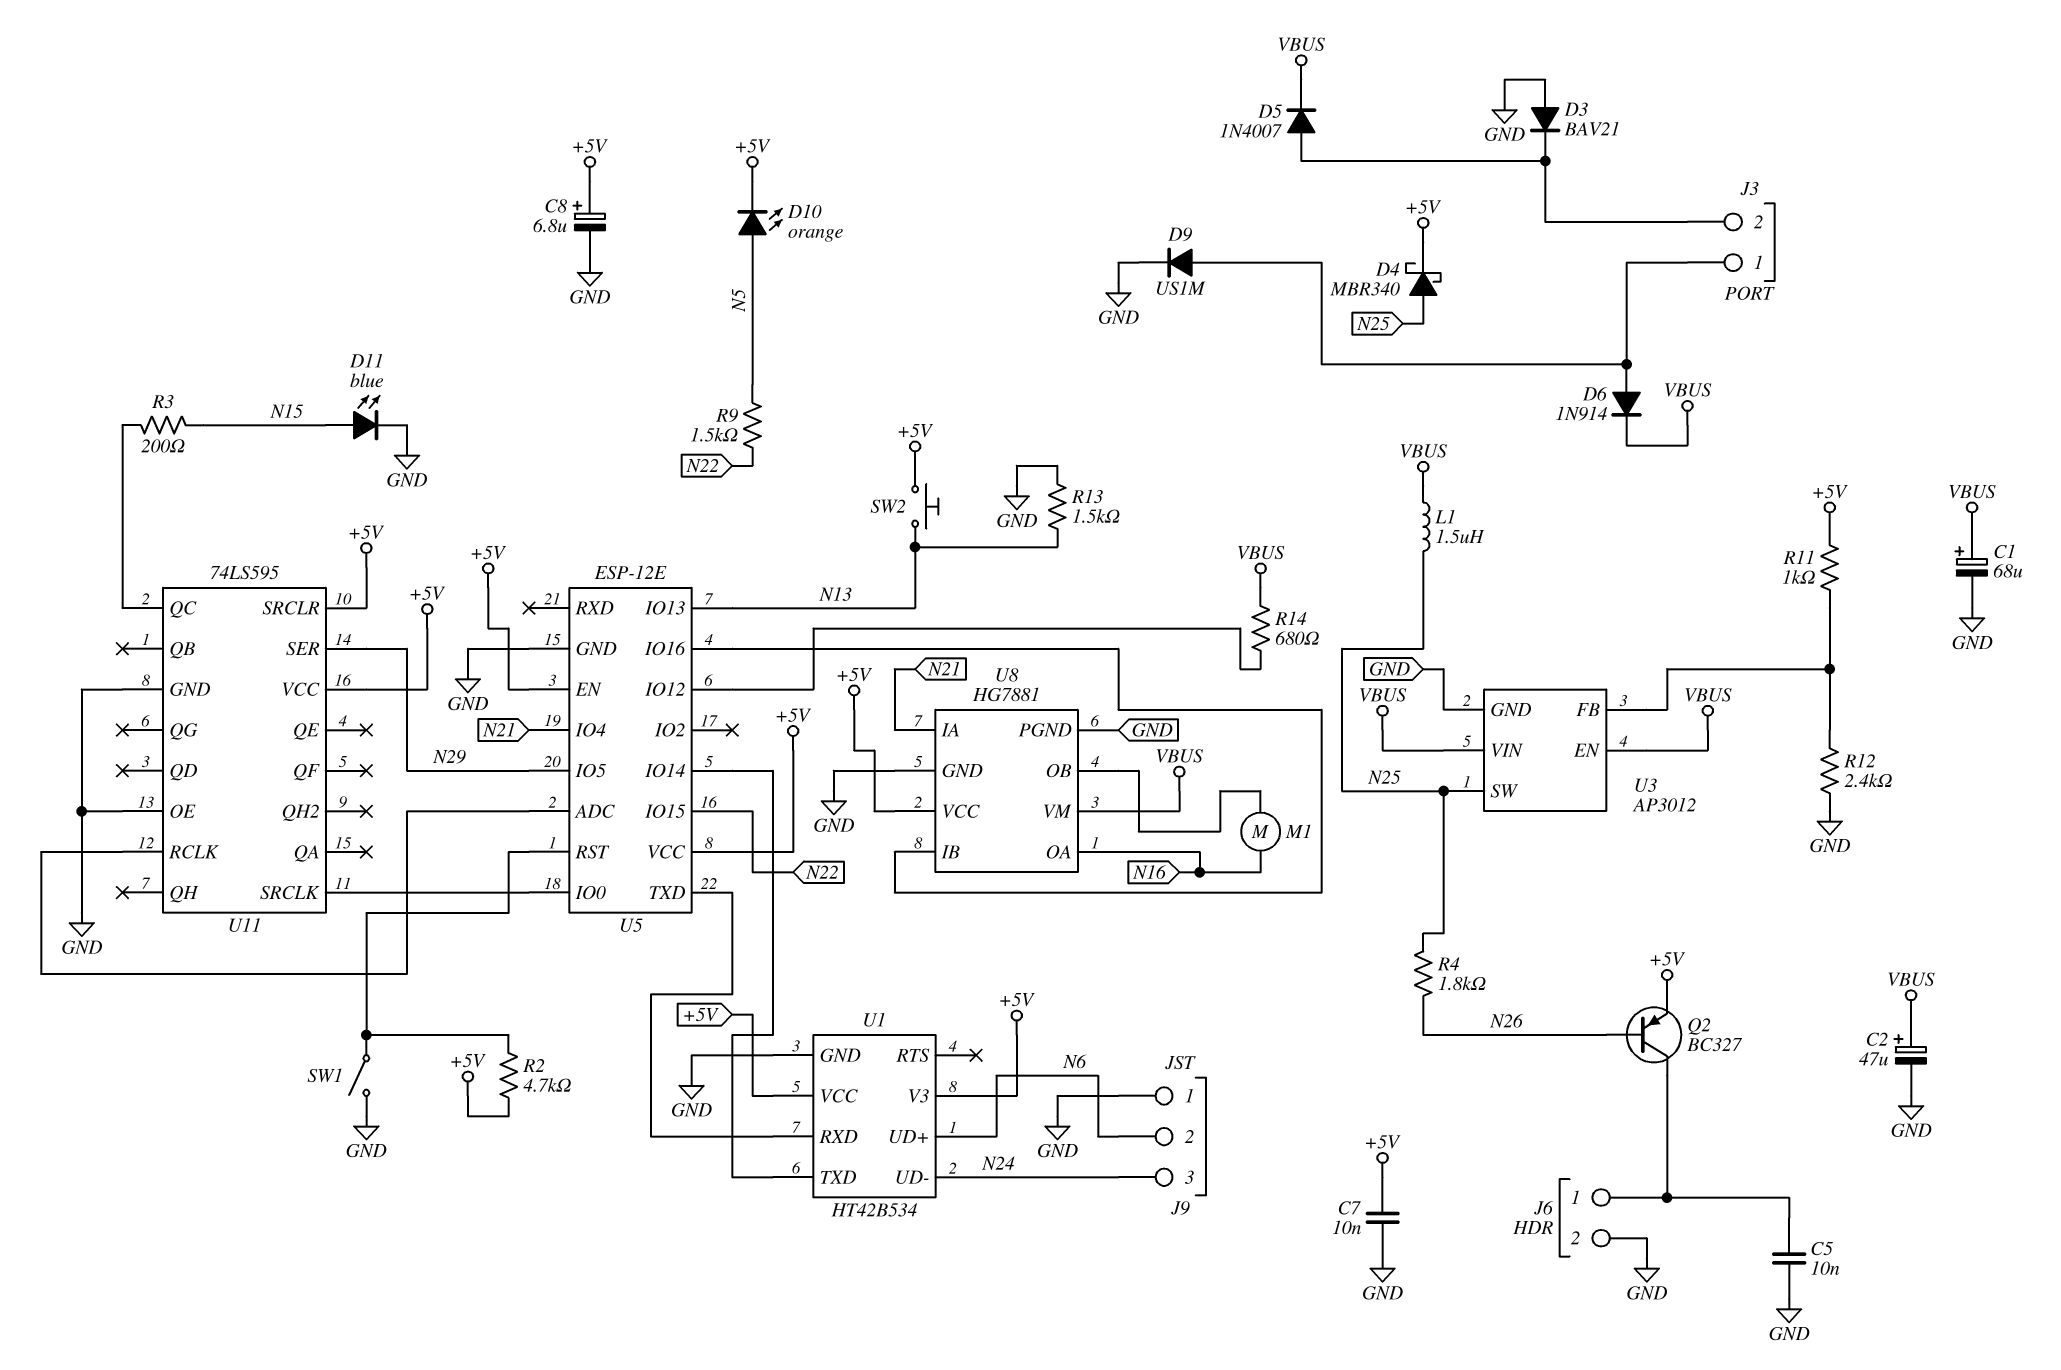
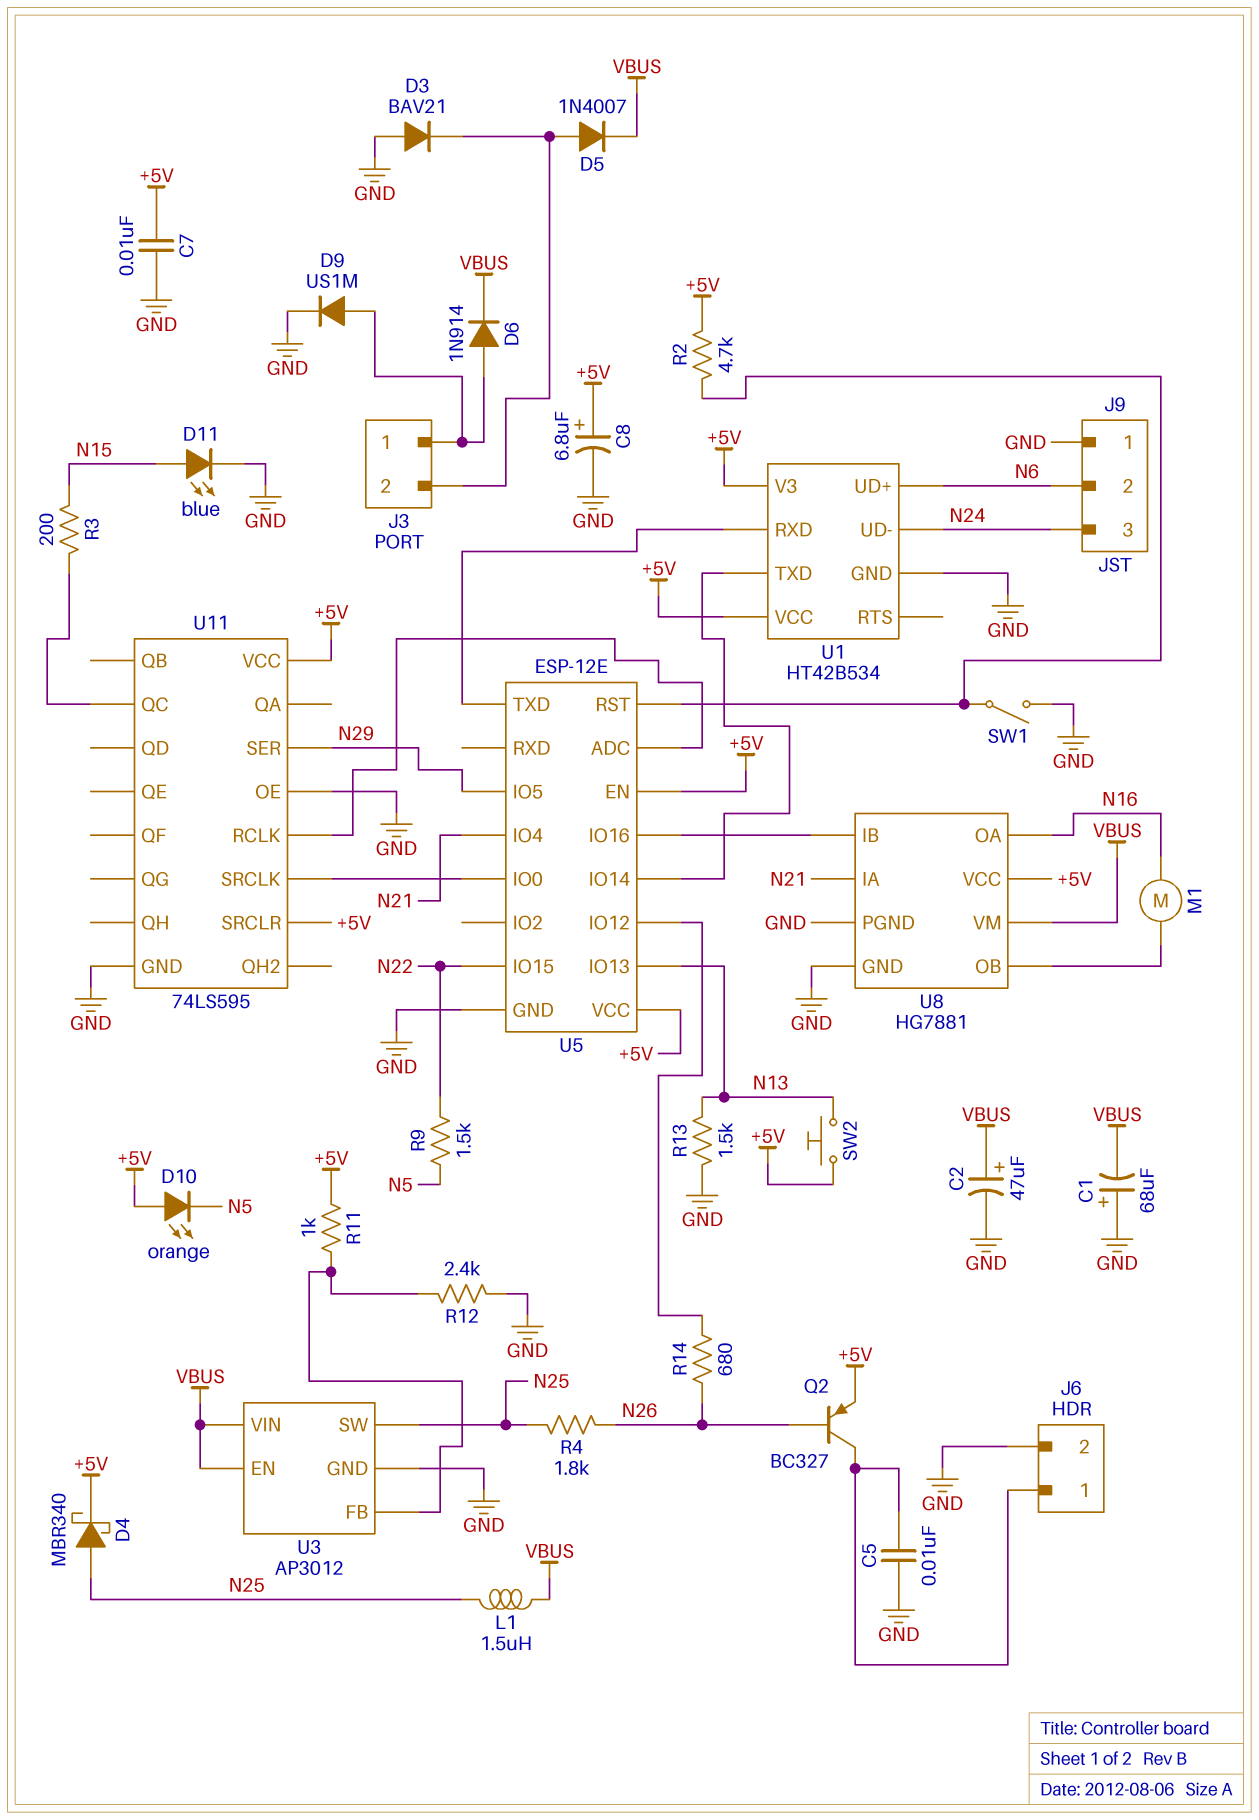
C1: 68uF (plus VBUS, minus GND) -> 68uF (plus GND, minus VBUS)
D10: LED orange (A N5, K +5V) -> LED orange (A +5V, K N5)
R14: 680 (U5/IO12, VBUS) -> 680 (N26, U5/IO12)

